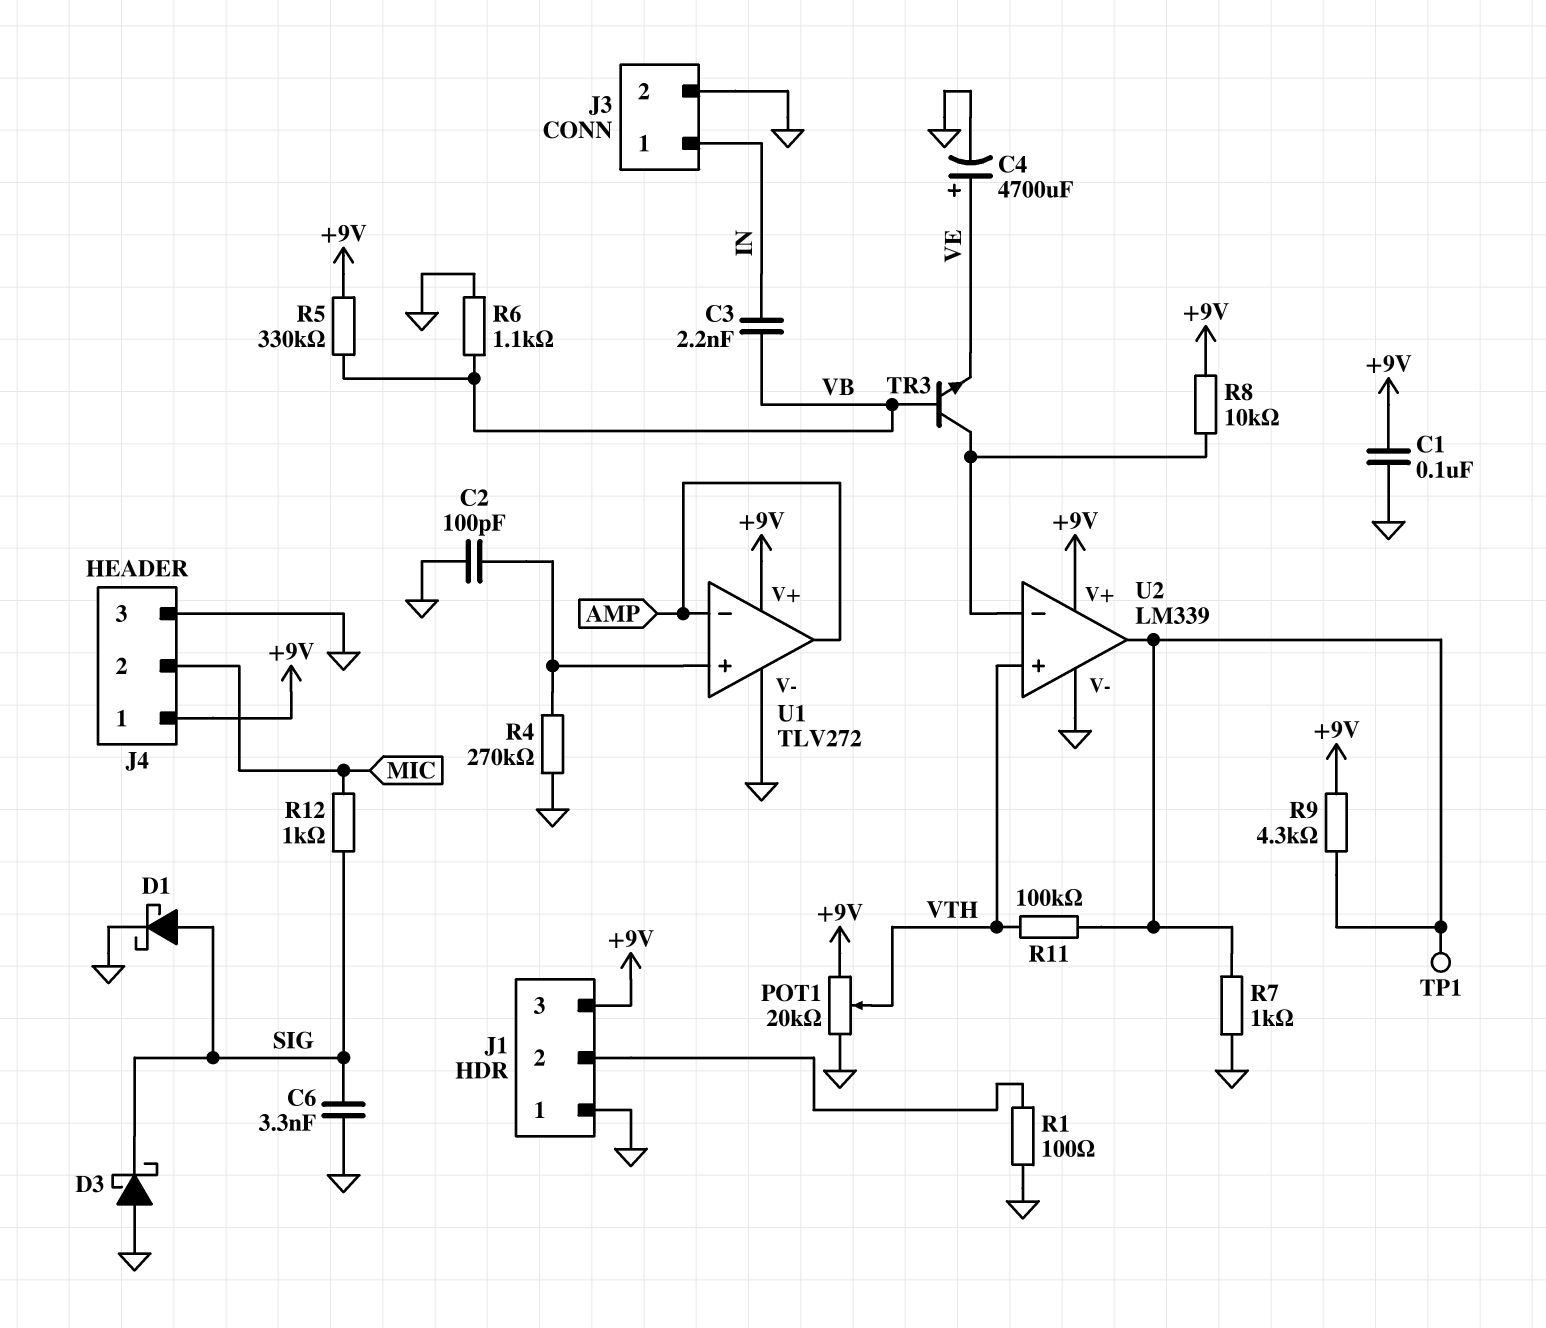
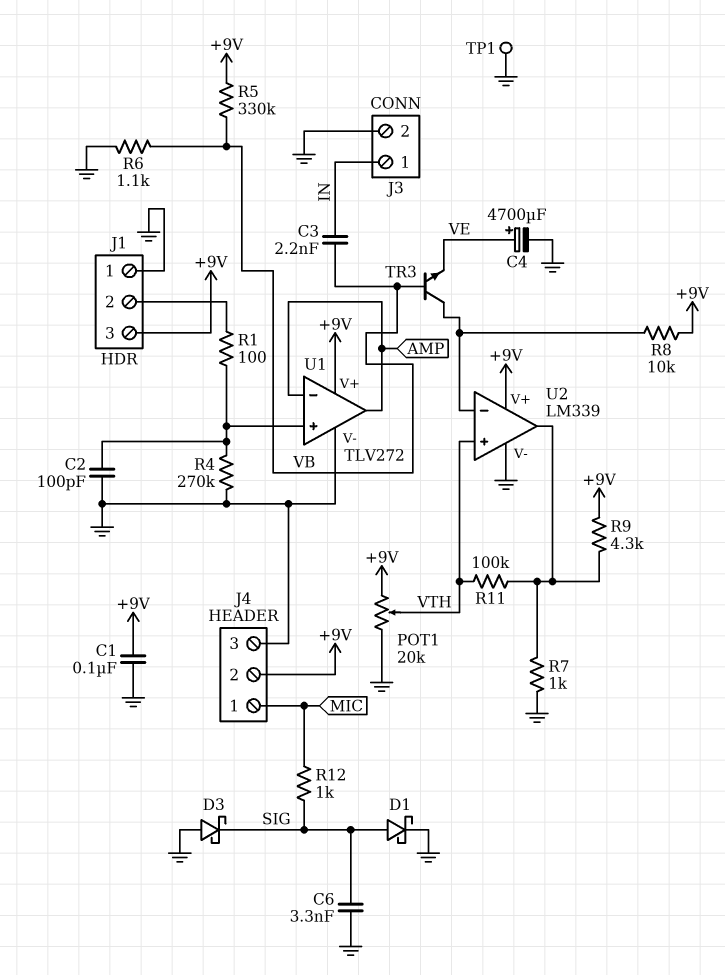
J4 pin 1: +9V -> MIC
J4 pin 2: MIC -> +9V
R1: 100 (GND, J1/2) -> 100 (J1/2, U1/in+)
TP1: test point (U2/out) -> test point (GND)

